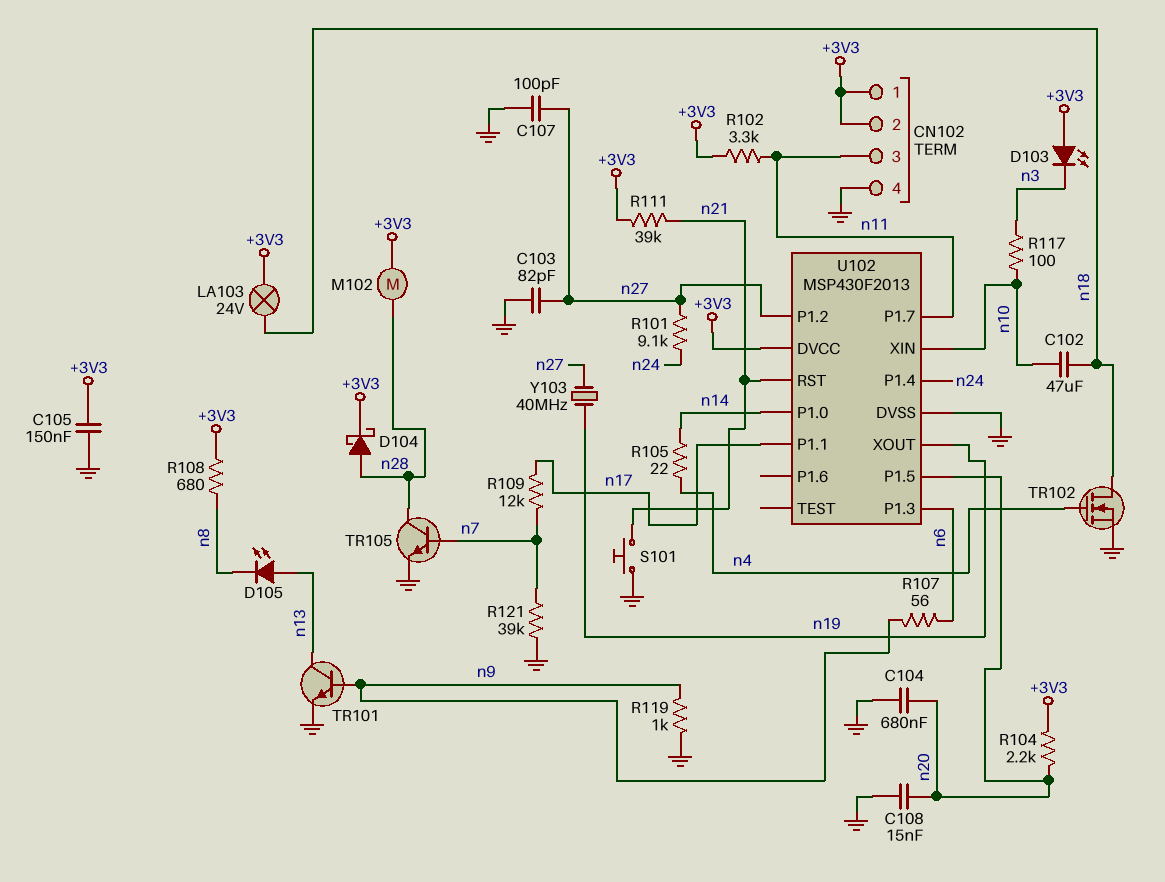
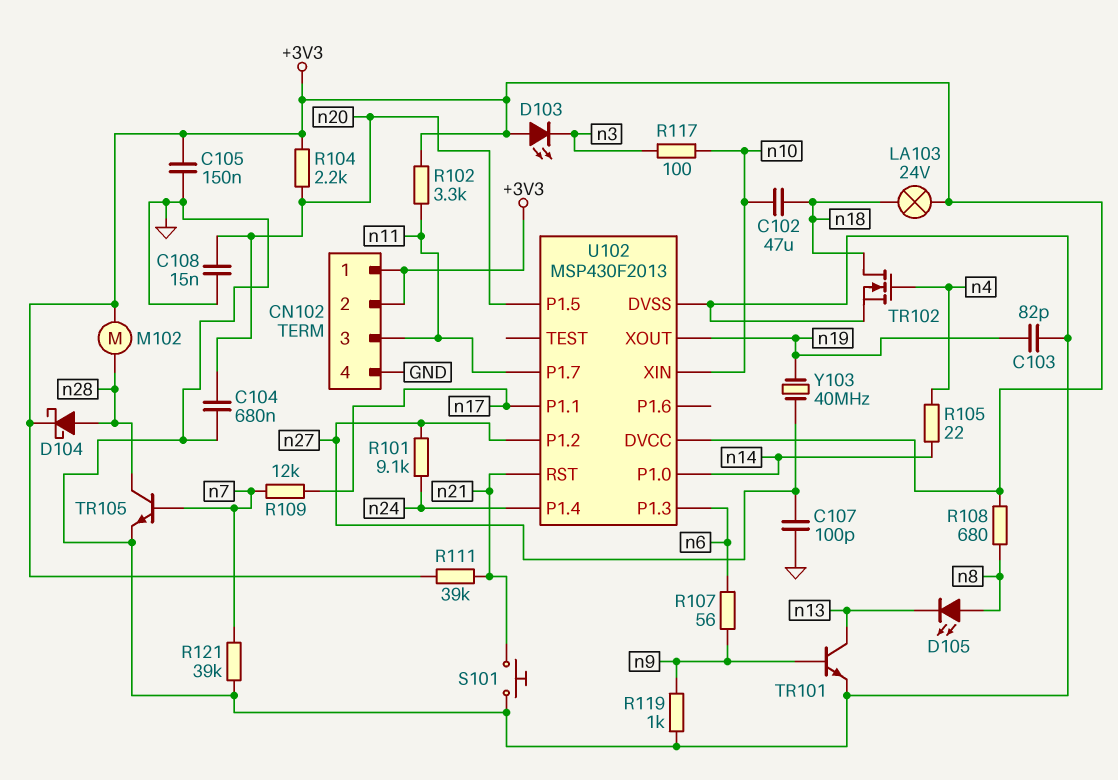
C103: 82pF (GND, n27) -> 82pF (GND, n19)
D105: LED (A n13, K n8) -> LED (A n8, K n13)

